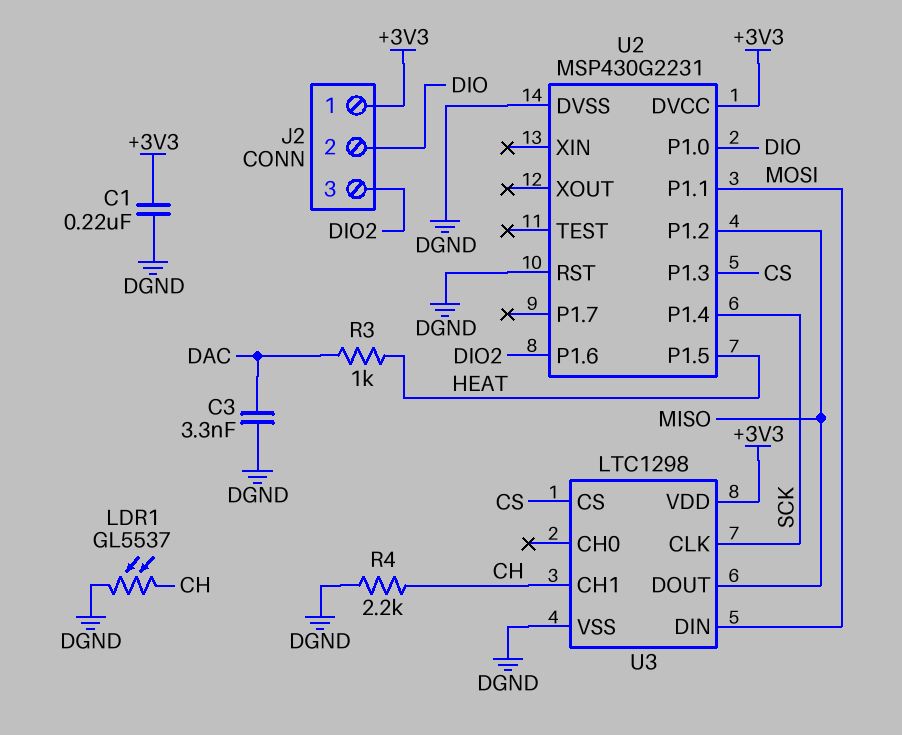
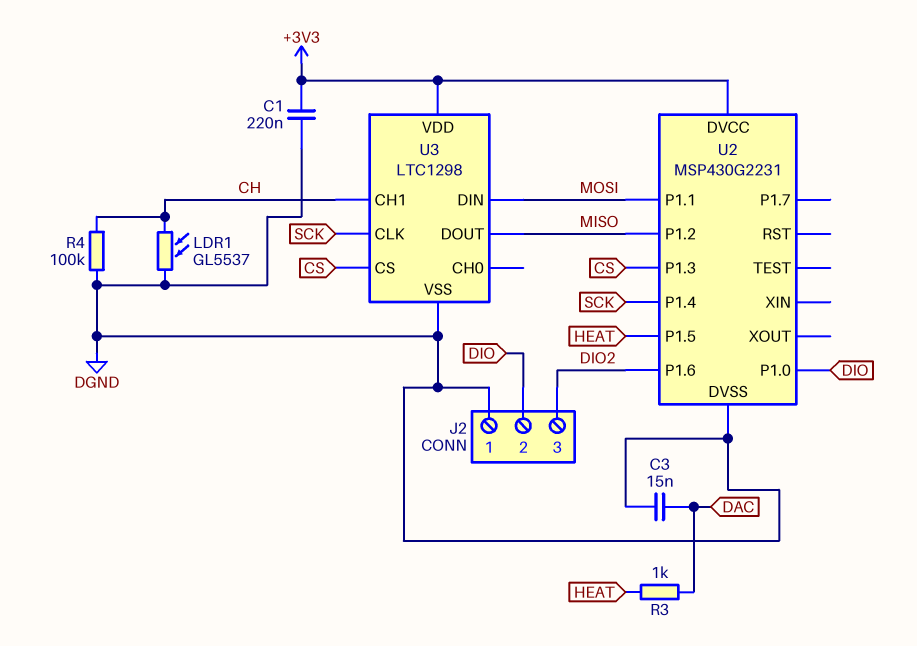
C3: 3.3nF (DAC, DGND) -> 15nF (DAC, DGND)
J2 pin 1: +3V3 -> DGND
R4: 2.2k (CH, DGND) -> 100k (CH, DGND)
U2 pin RST: DGND -> none

